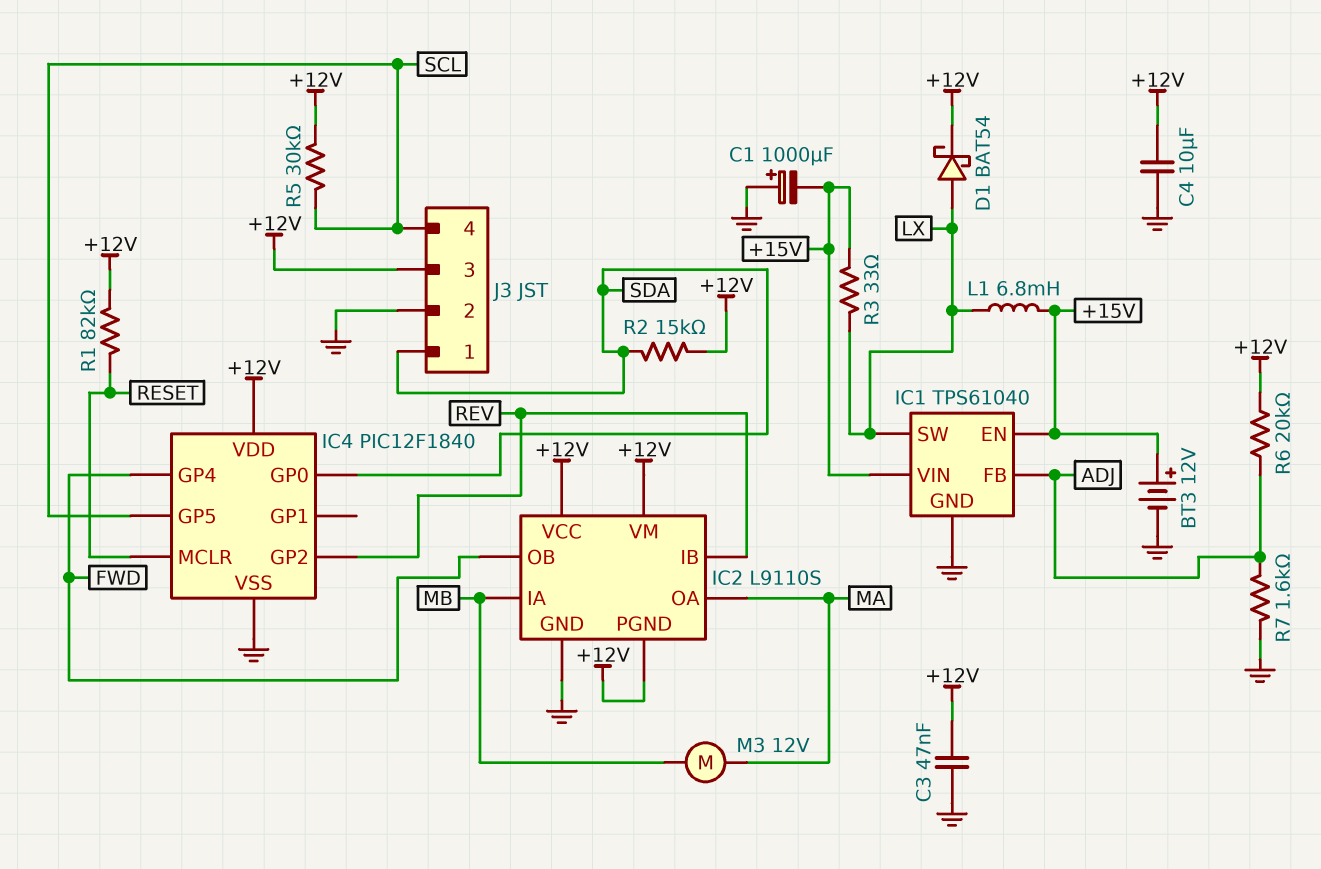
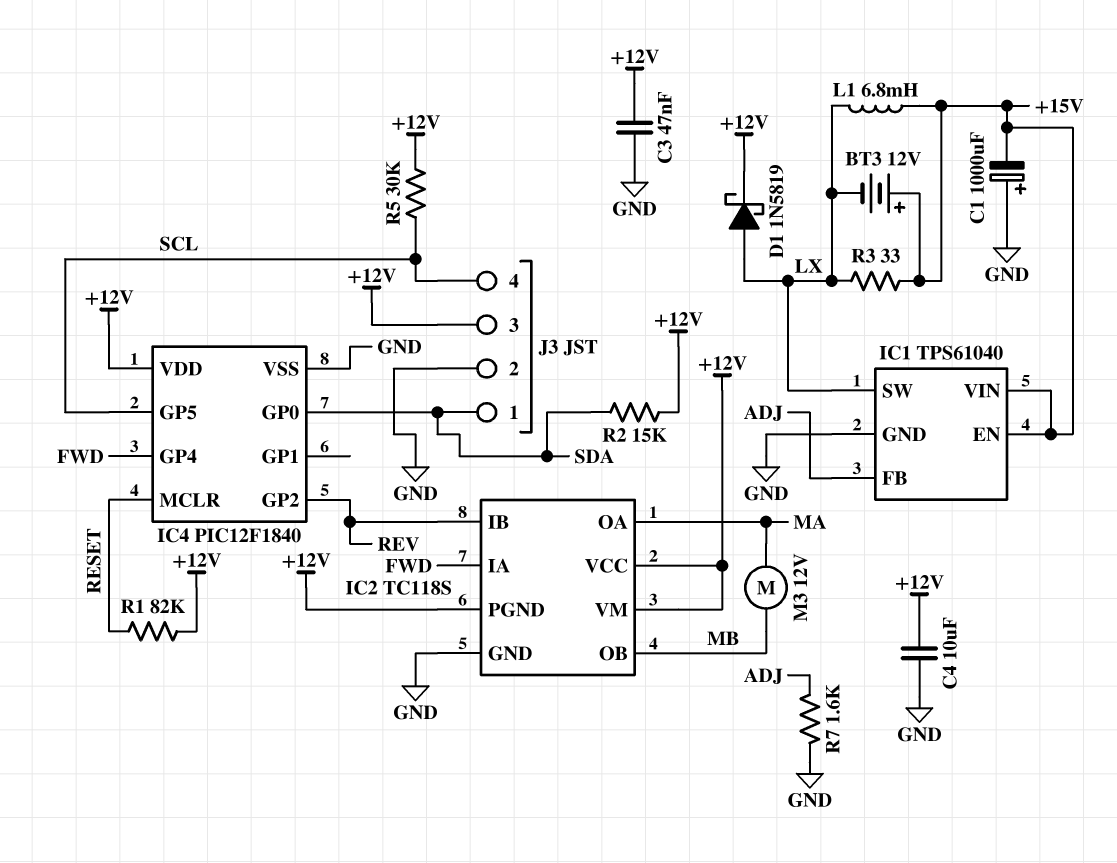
BT3: 12V (plus +15V, minus GND) -> 12V (plus +15V, minus LX)
D1: schottky BAT54 (A LX, K +12V) -> schottky 1N5819 (A LX, K +12V)
IC2: L9110S -> TC118S
IC2 pin IA: MB -> FWD
IC2 pin OB: FWD -> MB
R6: 20k (+12V, ADJ) -> none

